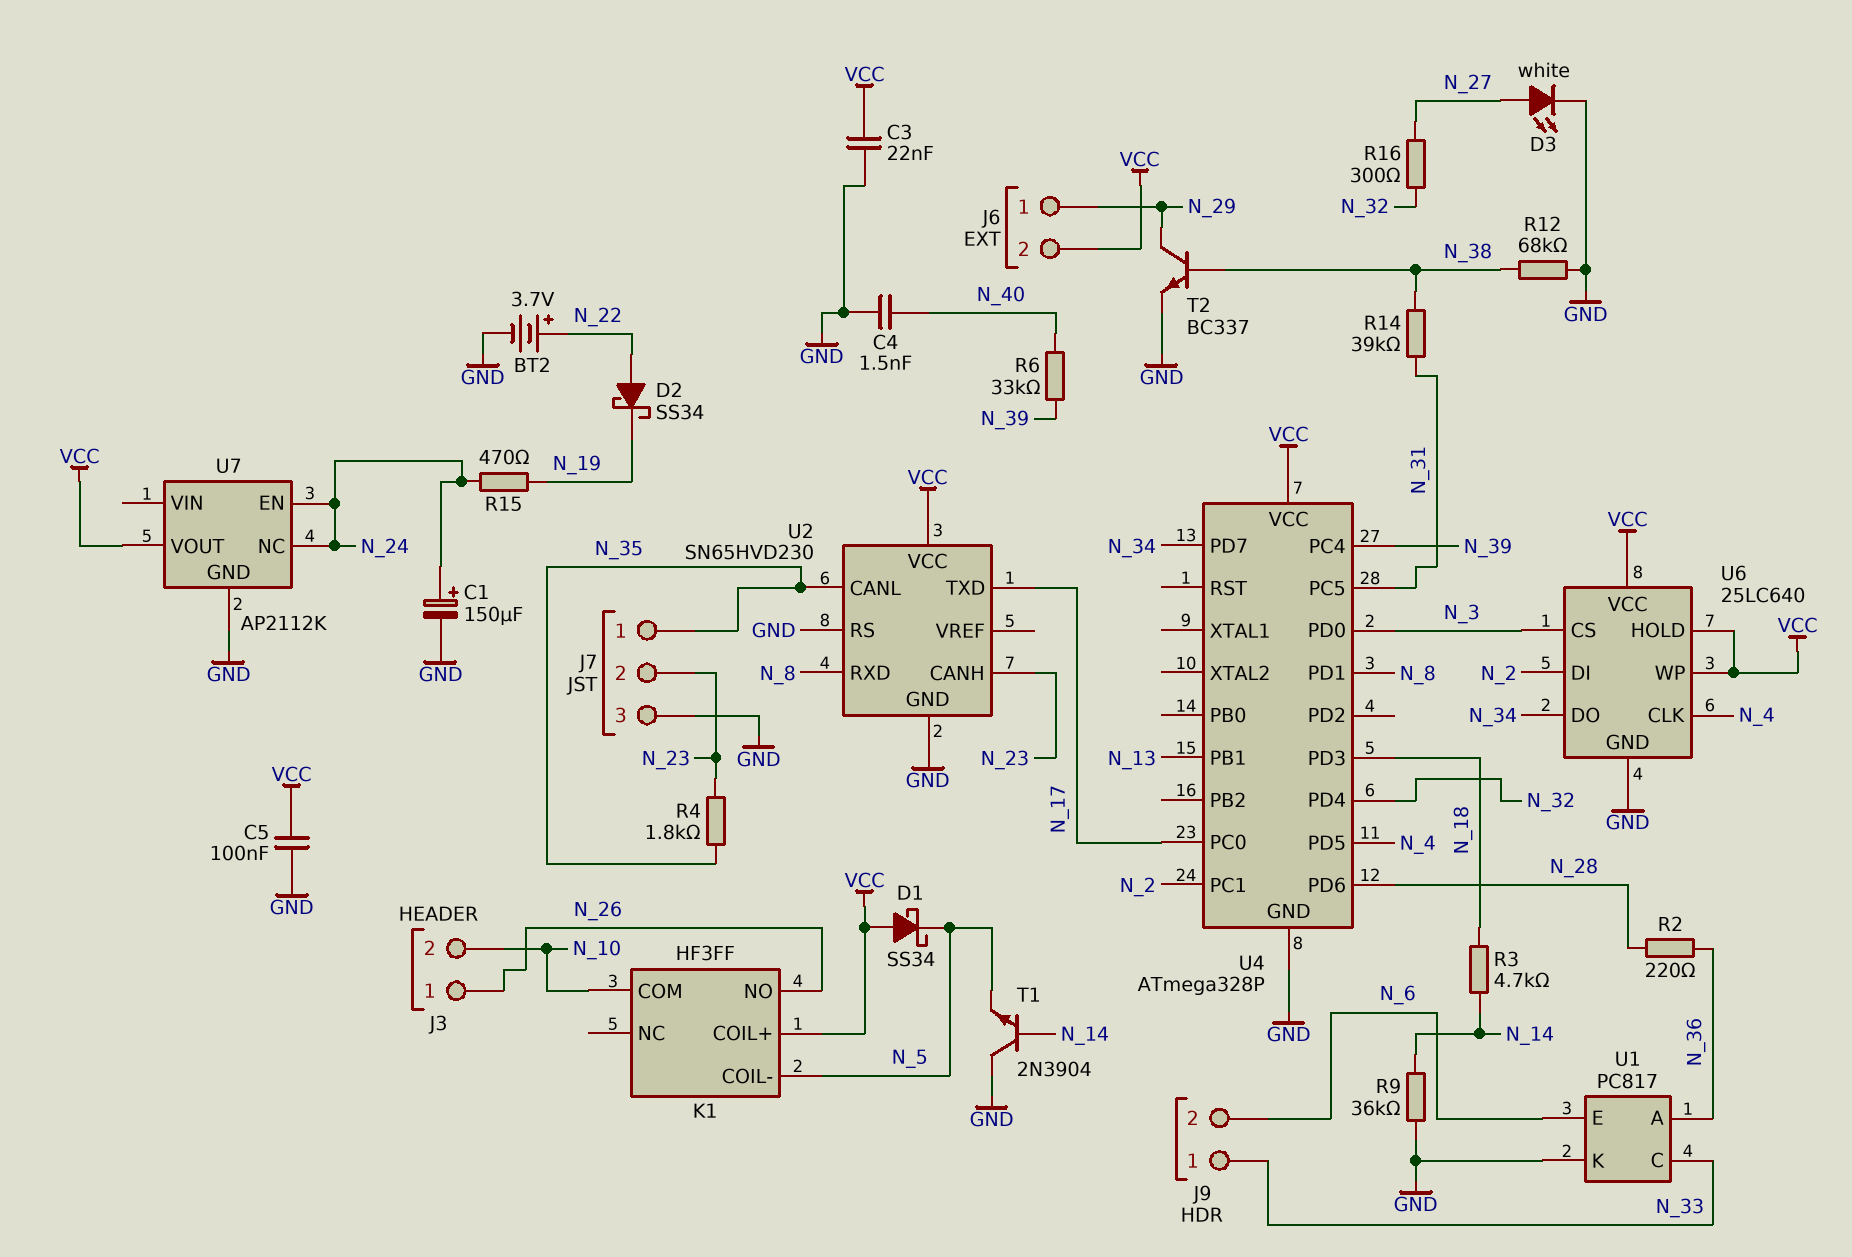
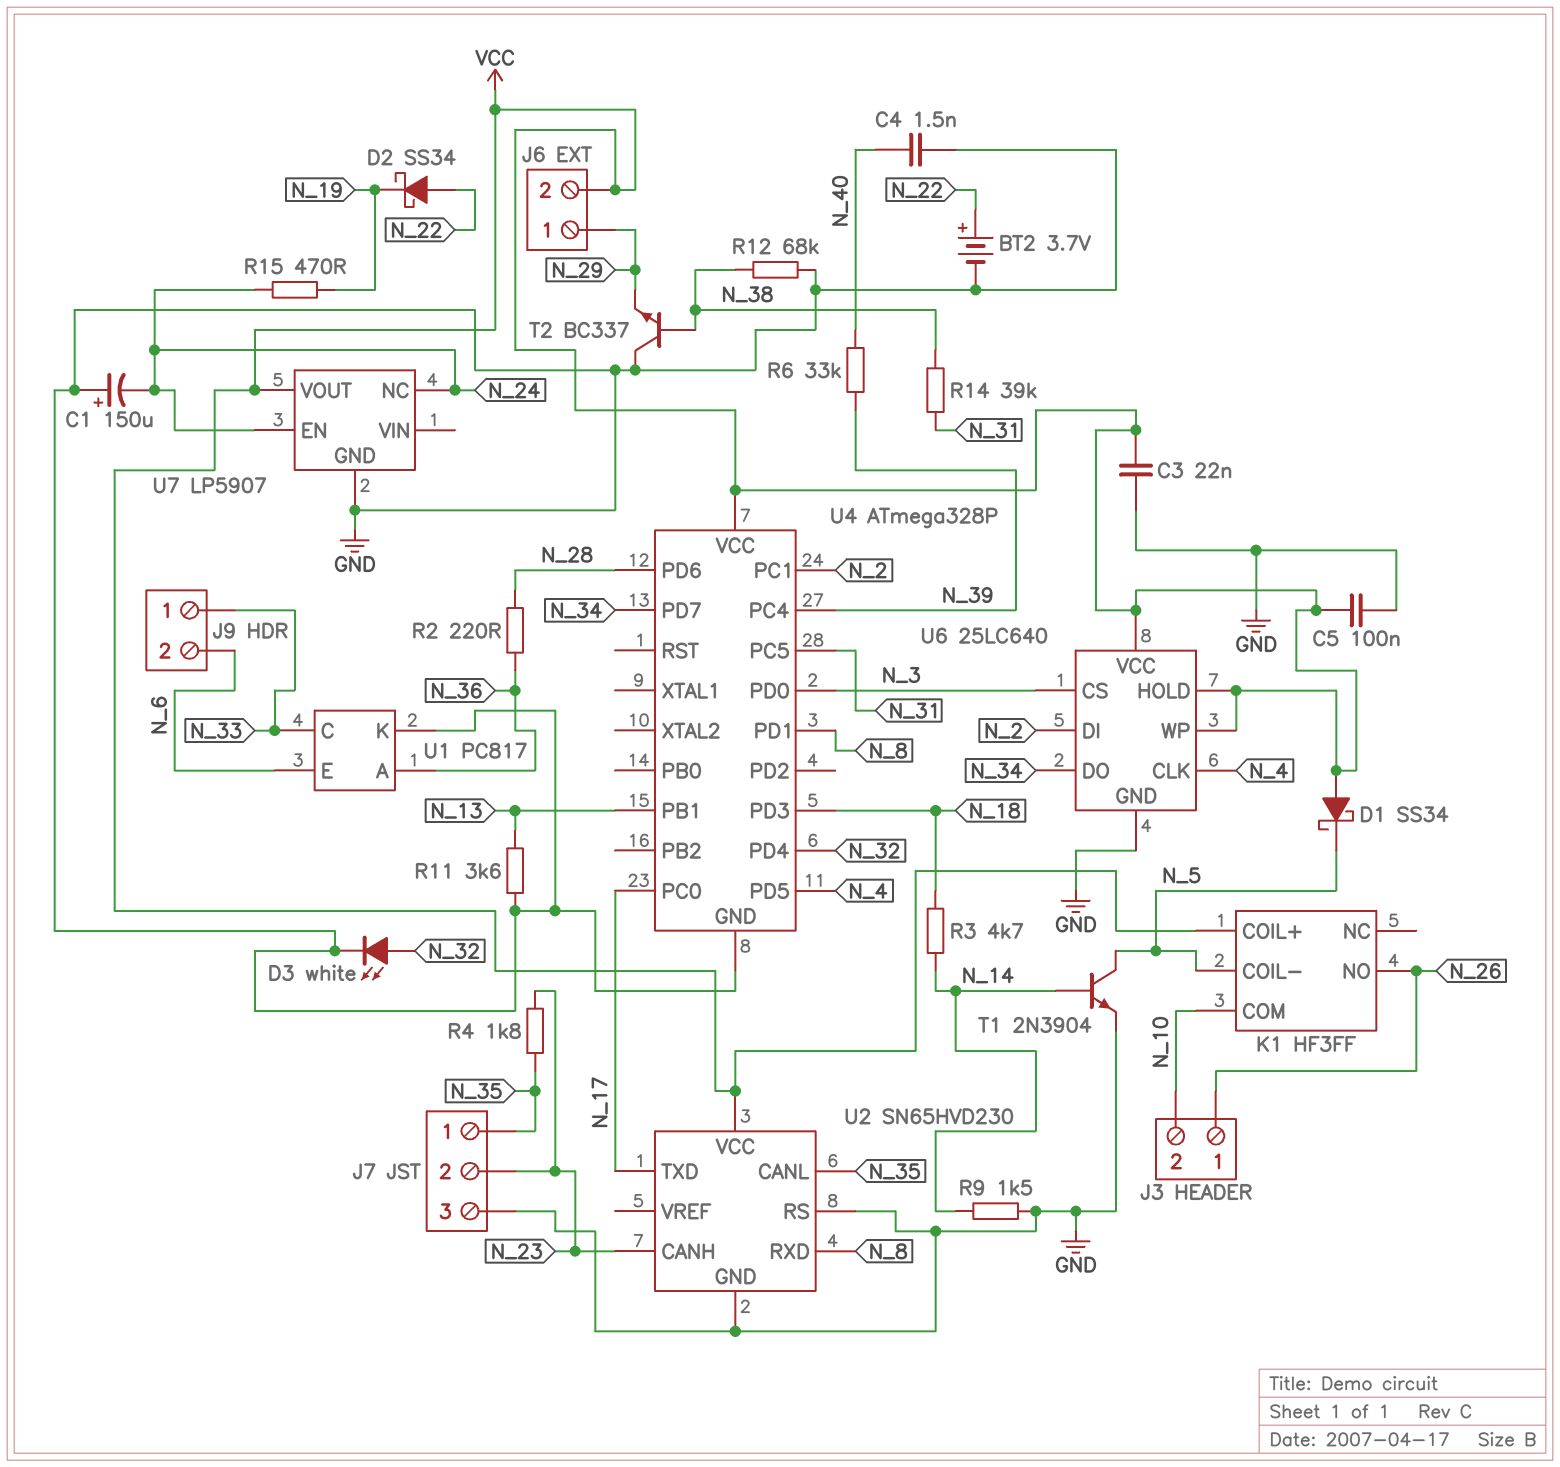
C1: 150uF (plus N_24, minus GND) -> 150uF (plus GND, minus N_24)
D3: LED white (A N_27, K GND) -> LED white (A N_32, K GND)
R9: 36k (GND, N_14) -> 1.5k (GND, N_14)
R11: none -> 3.6k (GND, N_13)
R16: 300 (N_27, N_32) -> none
T1: NPN 2N3904 (B N_14, C GND, E N_5) -> NPN 2N3904 (B N_14, C N_5, E GND)
T2: NPN BC337 (B N_38, C N_29, E GND) -> NPN BC337 (B N_38, C GND, E N_29)
U7: AP2112K -> LP5907

